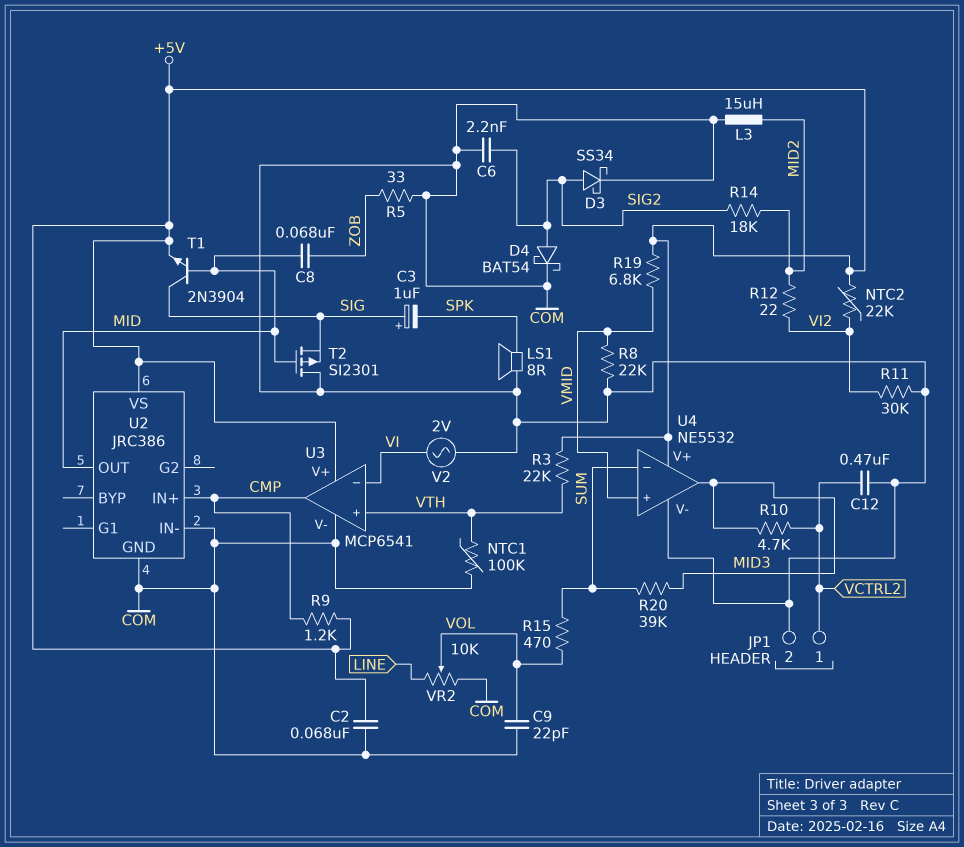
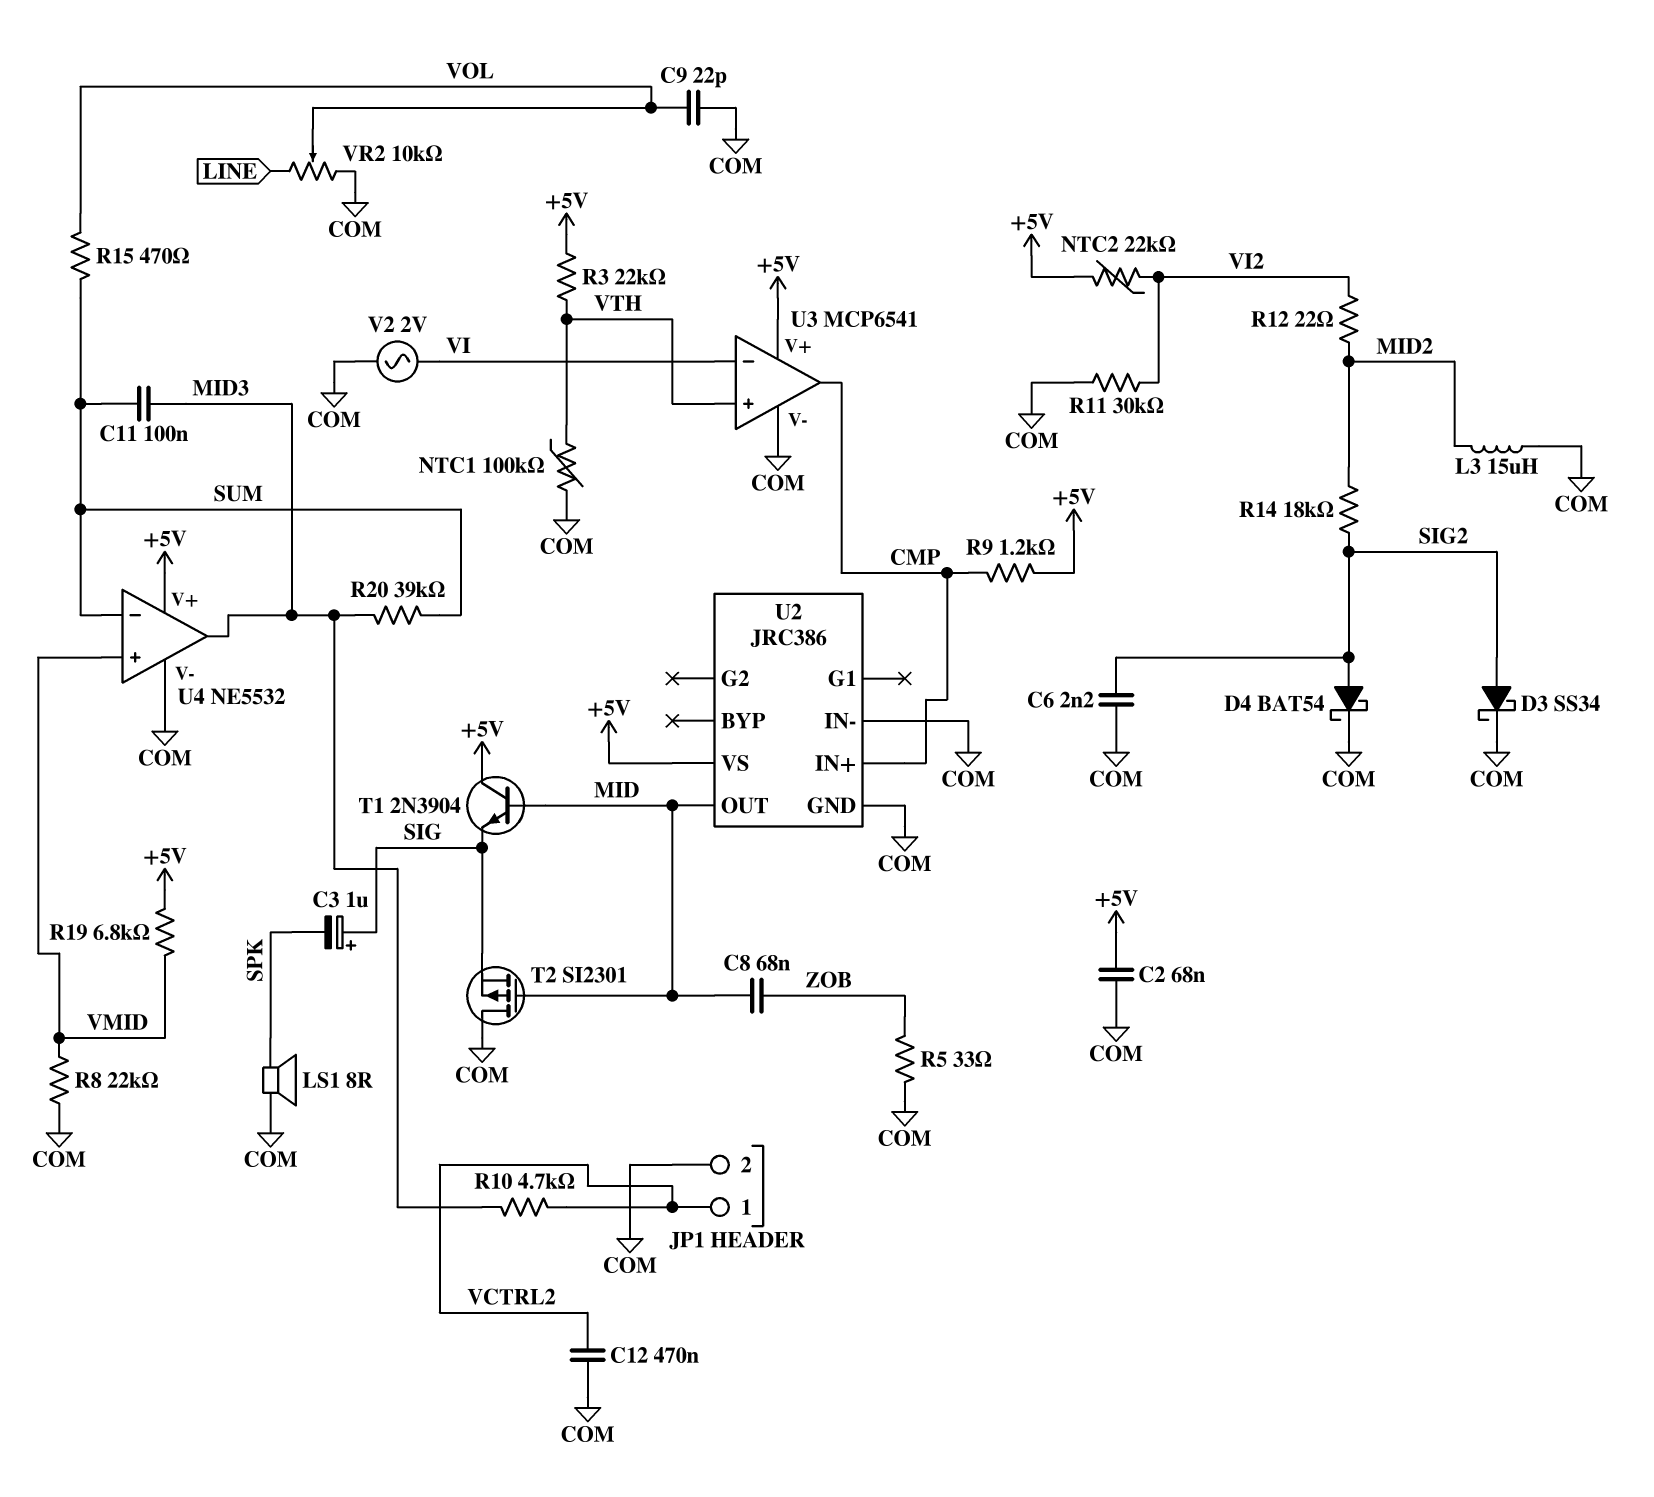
C11: none -> 100nF (MID3, SUM)
T1: NPN 2N3904 (B MID, C SIG, E +5V) -> NPN 2N3904 (B MID, C +5V, E SIG)

